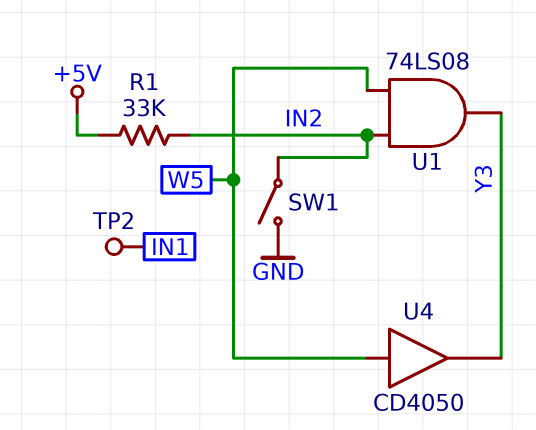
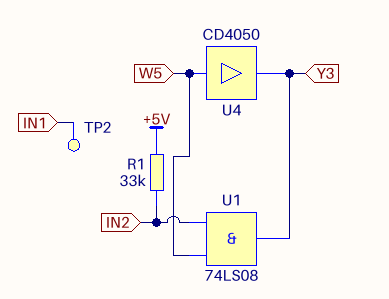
SW1: switch (GND, IN2) -> none

